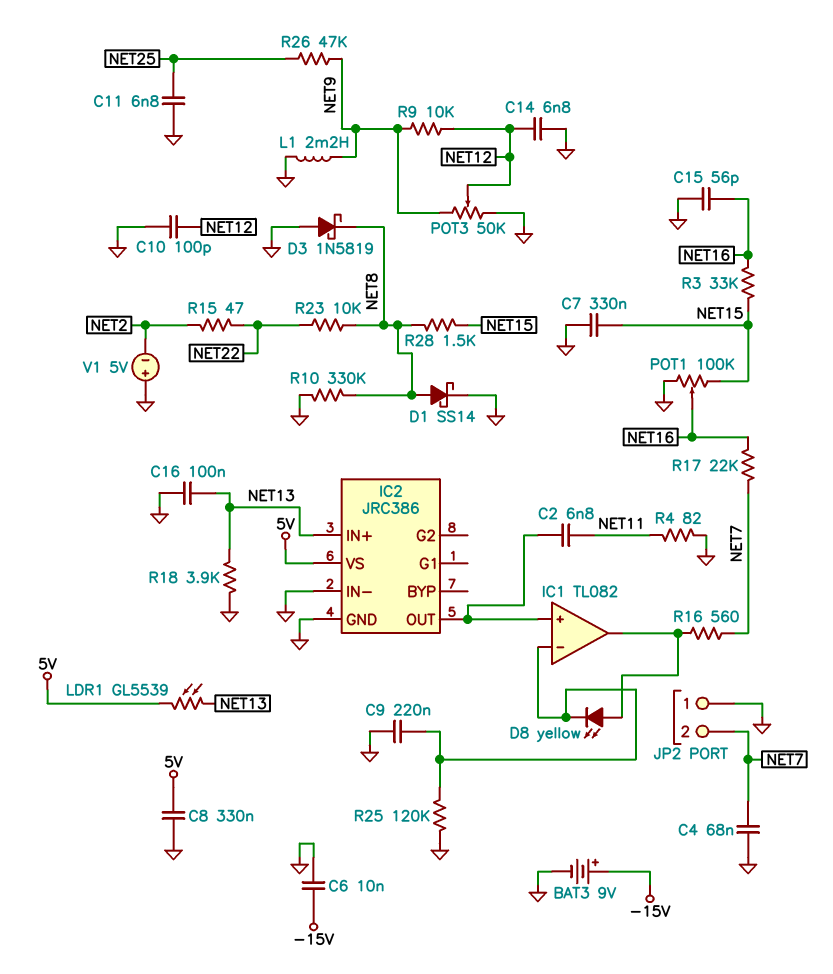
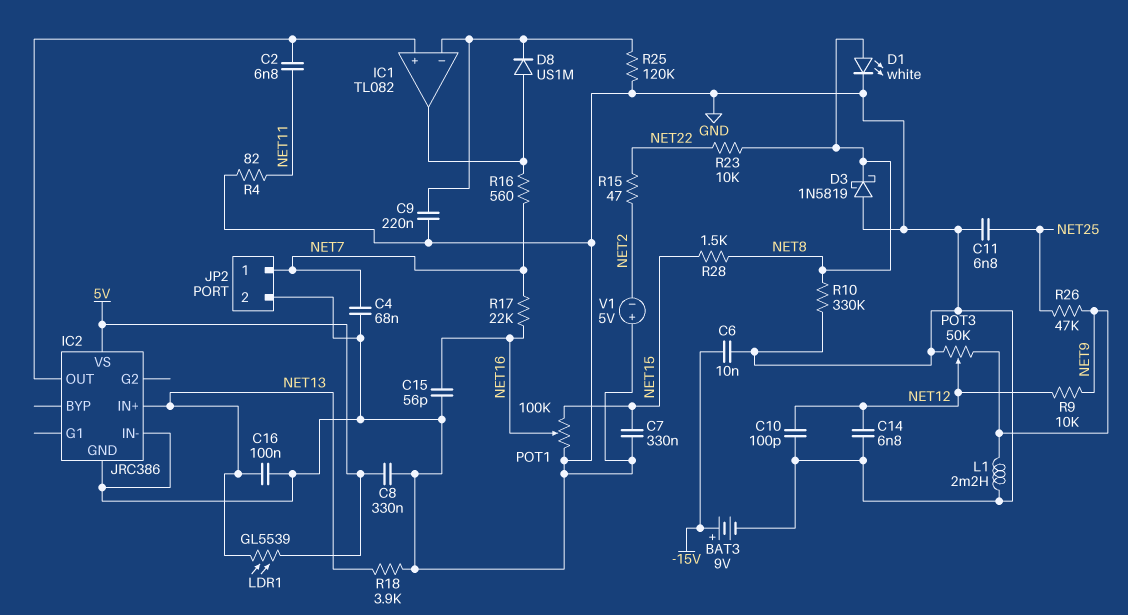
D1: schottky SS14 (A NET8, K GND) -> LED white (A NET8, K GND)
D8: LED yellow (A IC1/out, K IC1/in-) -> diode US1M (A IC1/out, K IC1/in-)
JP2 pin 1: GND -> NET7
JP2 pin 2: NET7 -> GND
R3: 33k (NET15, NET16) -> none

